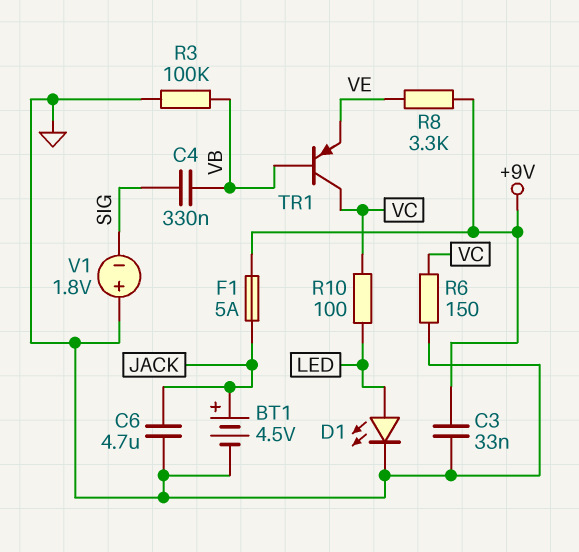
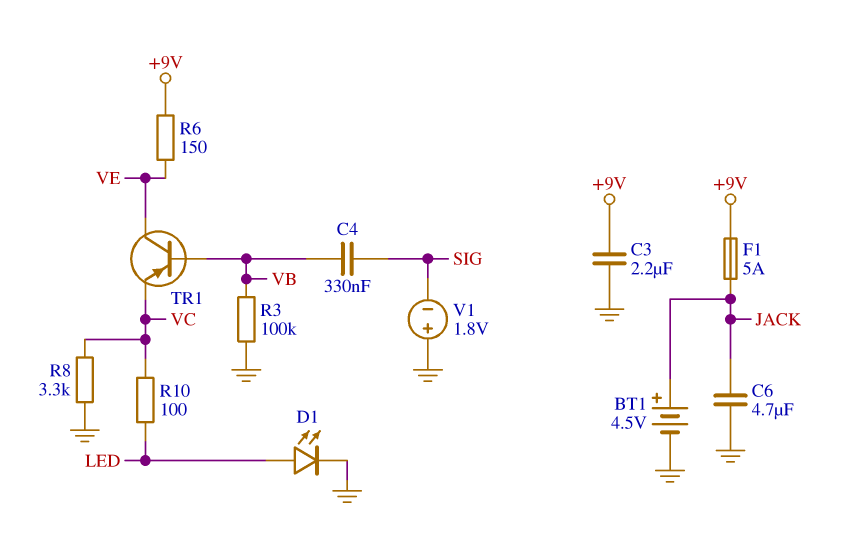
C3: 33nF (+9V, GND) -> 2.2uF (+9V, GND)
R6: 150 (GND, VC) -> 150 (+9V, VE)
R8: 3.3k (+9V, VE) -> 3.3k (GND, VC)
TR1: PNP (B VB, C VC, E VE) -> PNP (B VB, C VE, E VC)

